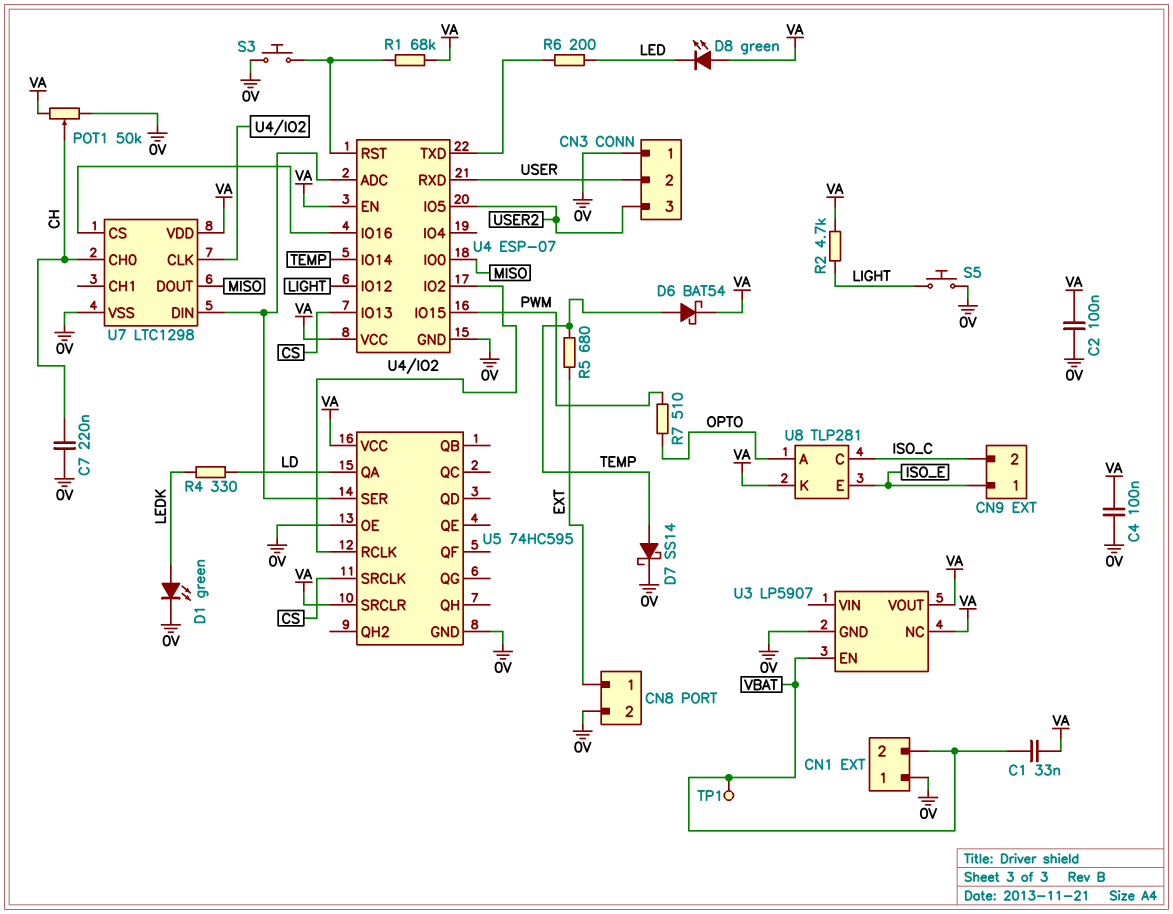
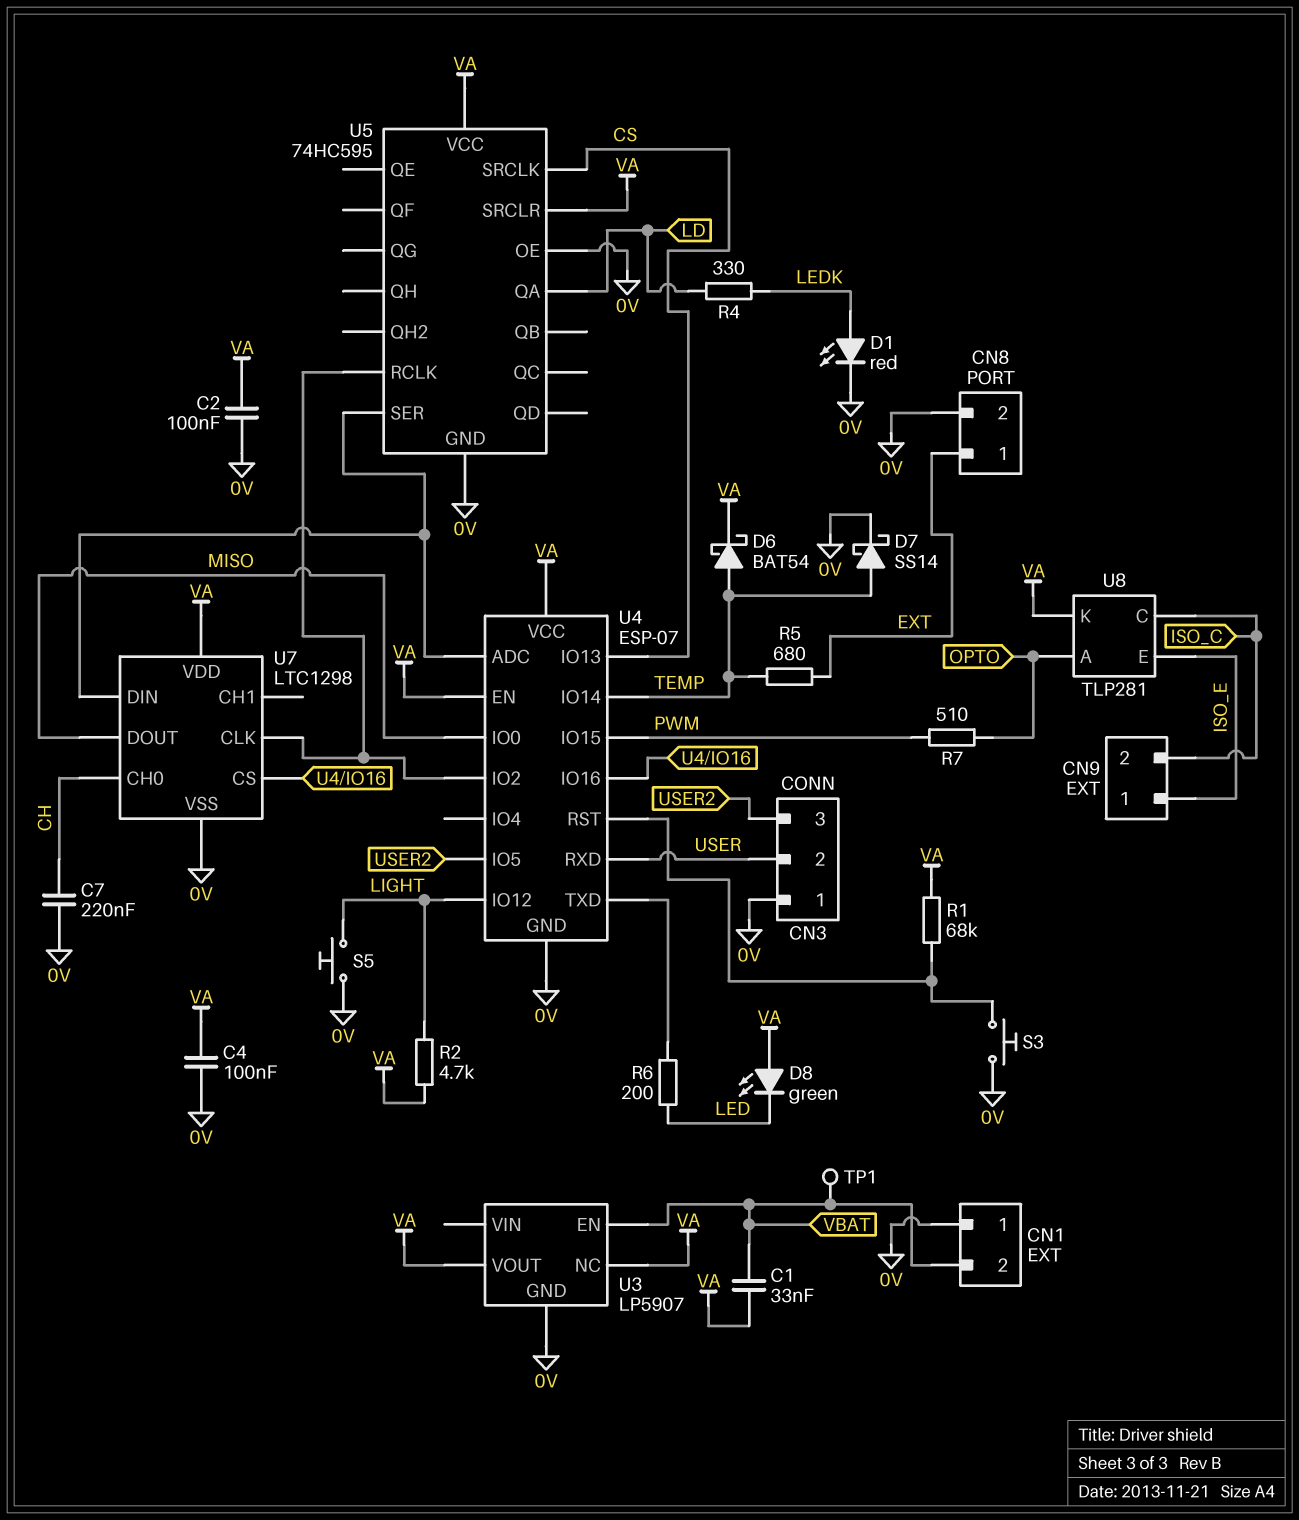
D1: LED green (A LEDK, K 0V) -> LED red (A LEDK, K 0V)
POT1: 50k (0V, VA, wiper CH) -> none

